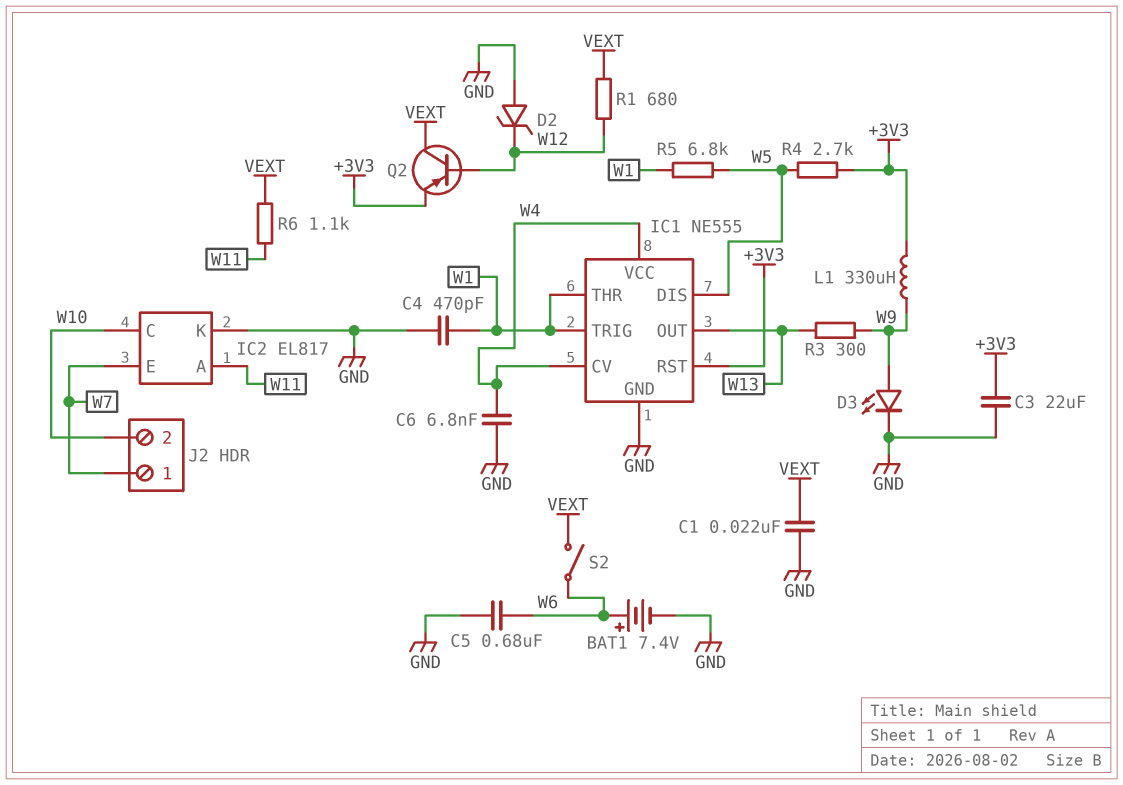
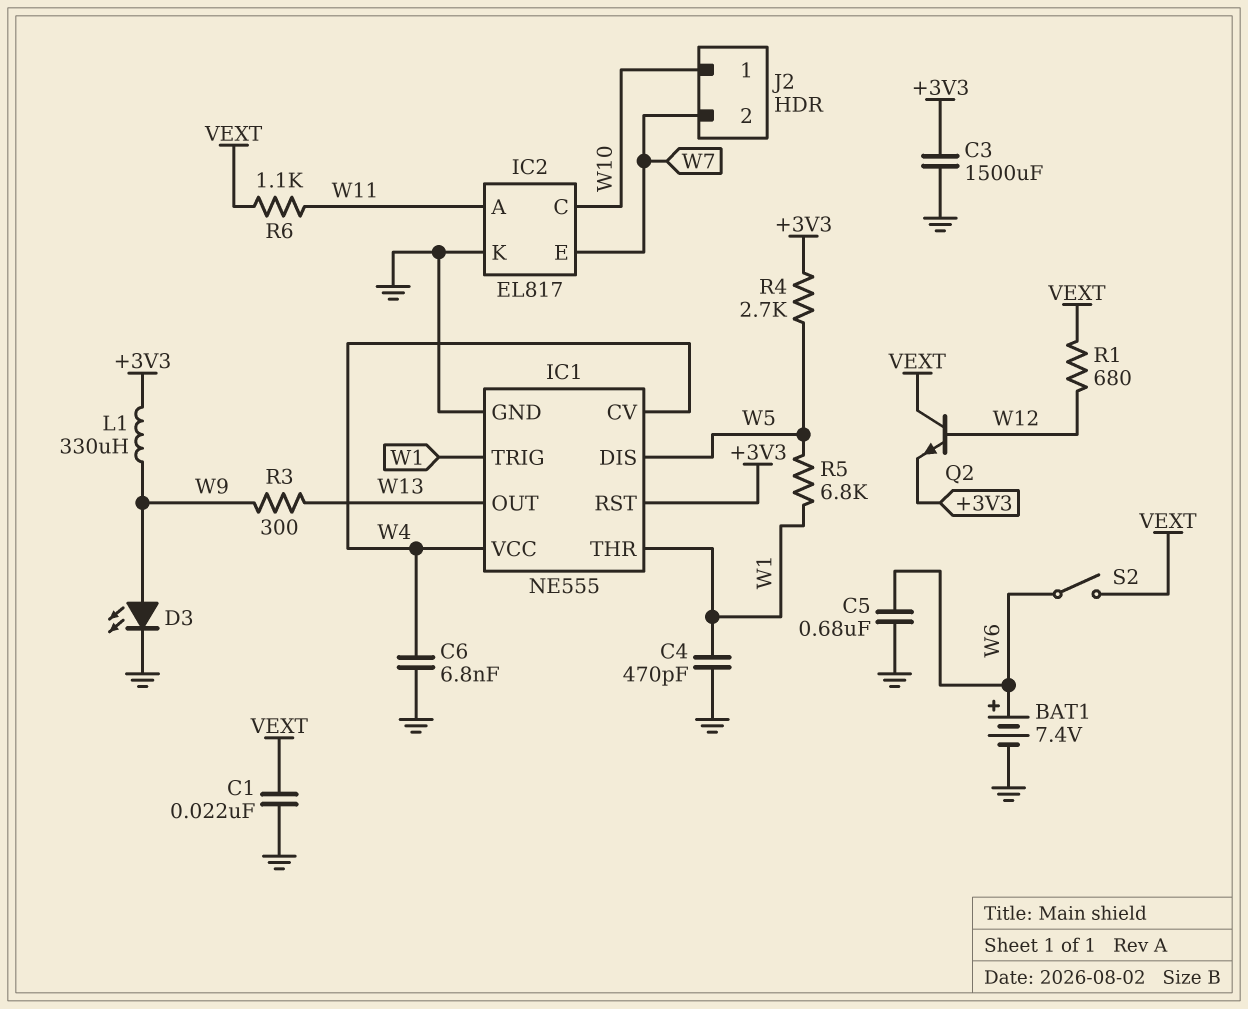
C3: 22uF (+3V3, GND) -> 1500uF (+3V3, GND)
D2: zener (A GND, K W12) -> none
J2 pin 1: W7 -> W10
J2 pin 2: W10 -> W7
Q2: PNP (B W12, C VEXT, E +3V3) -> NPN (B W12, C VEXT, E +3V3)

